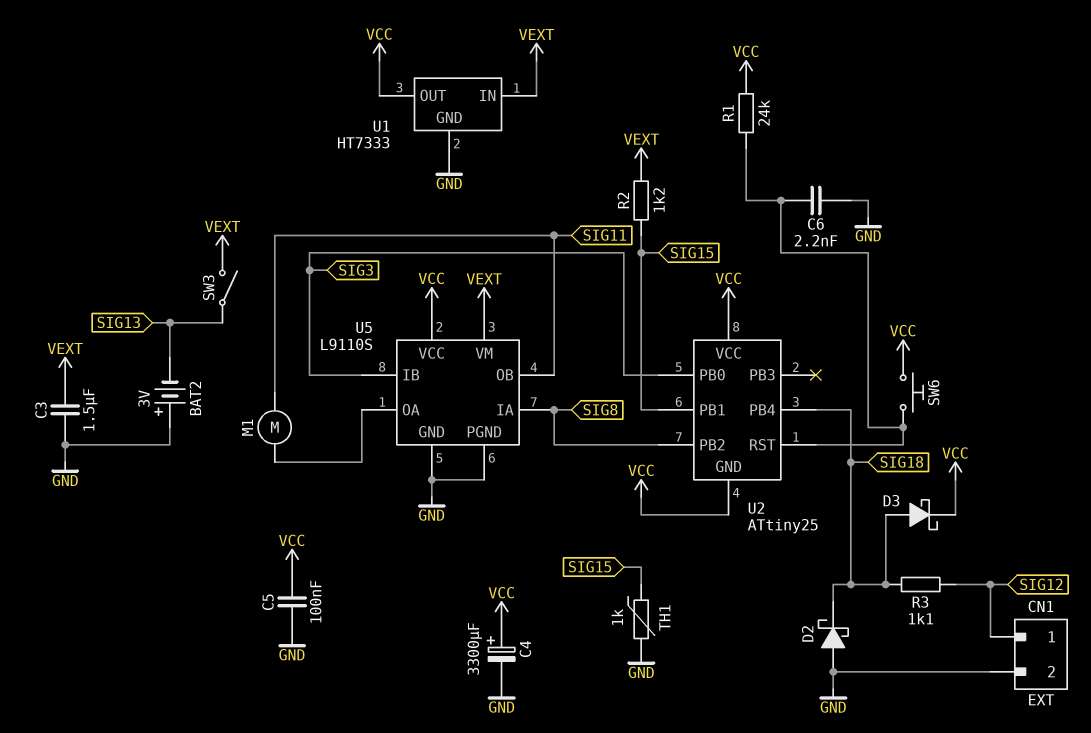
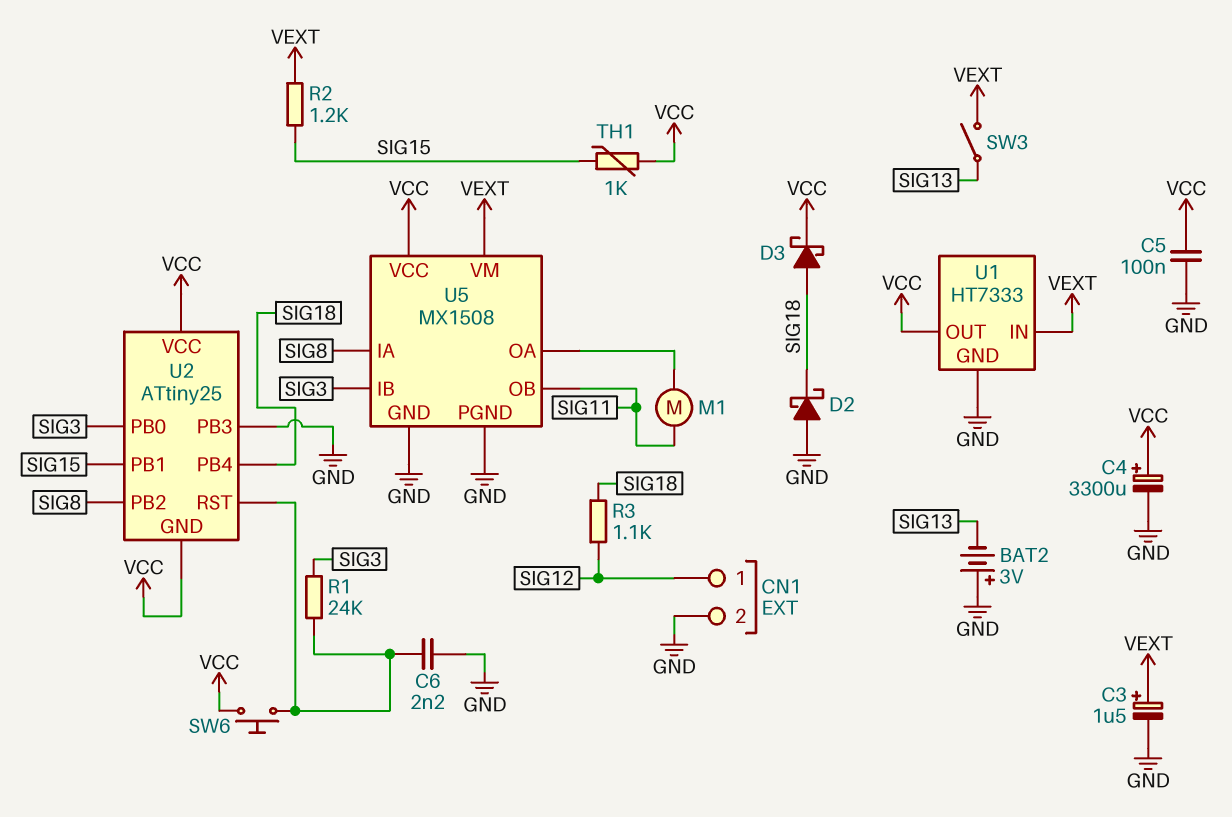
C3: 1.5uF (GND, VEXT) -> 1.5uF (plus VEXT, minus GND)
R1: 24k (U2/RST, VCC) -> 24k (SIG3, U2/RST)
TH1: 1k (GND, SIG15) -> 1k (SIG15, VCC)
U2 pin PB3: none -> GND
U5: L9110S -> MX1508

